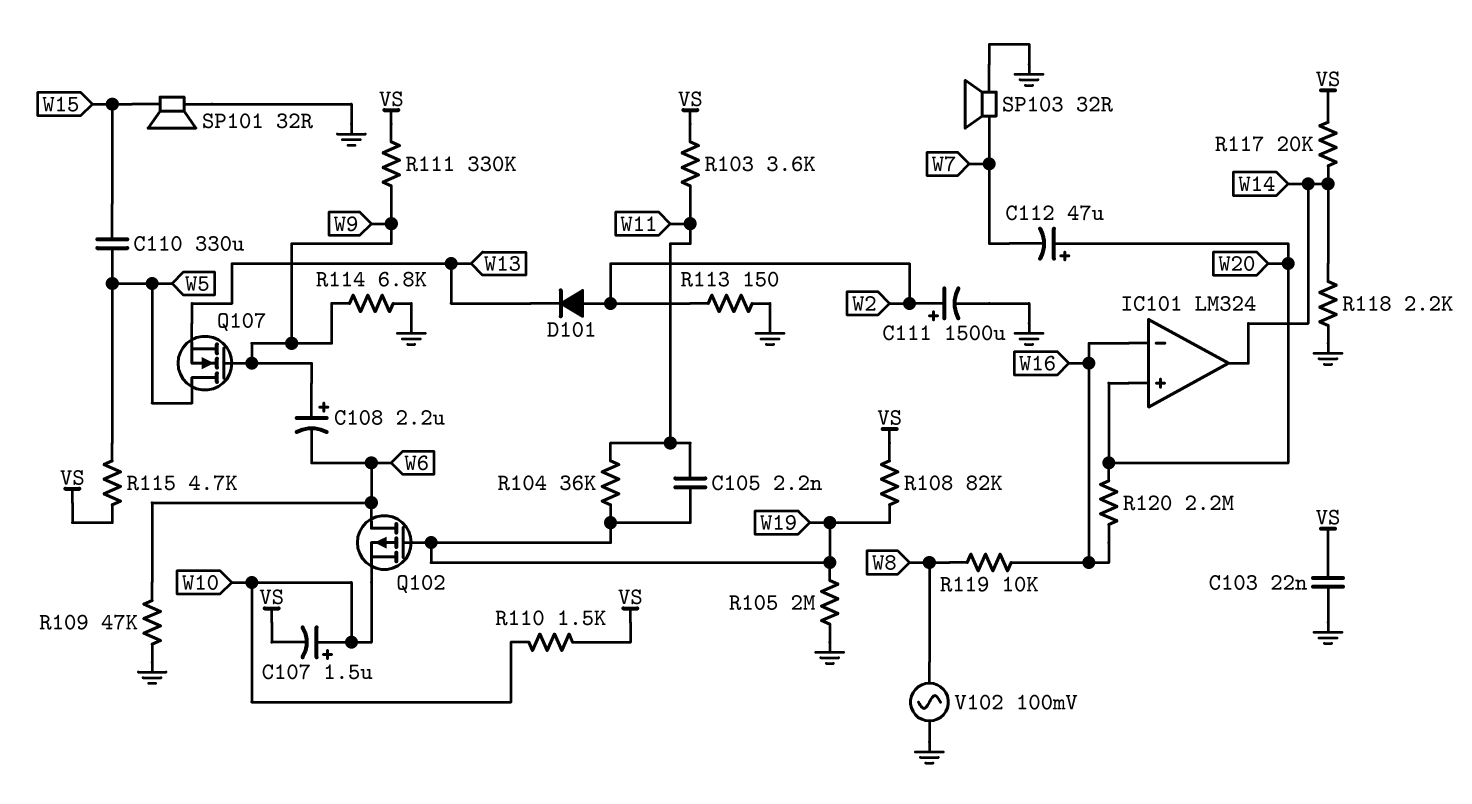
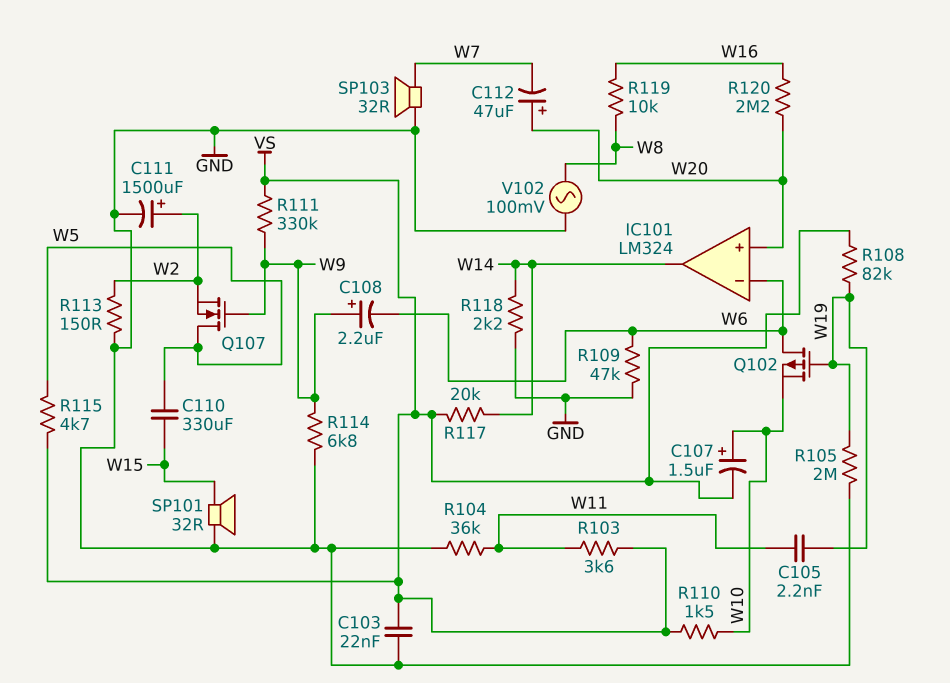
D101: diode (A W2, K W13) -> none
IC101 pin in-: W16 -> W6
Q107: NMOS (G W9, D W5, S W13) -> NMOS (G W9, D W5, S W2)
R104: 36k (W11, W19) -> 36k (GND, W11)

